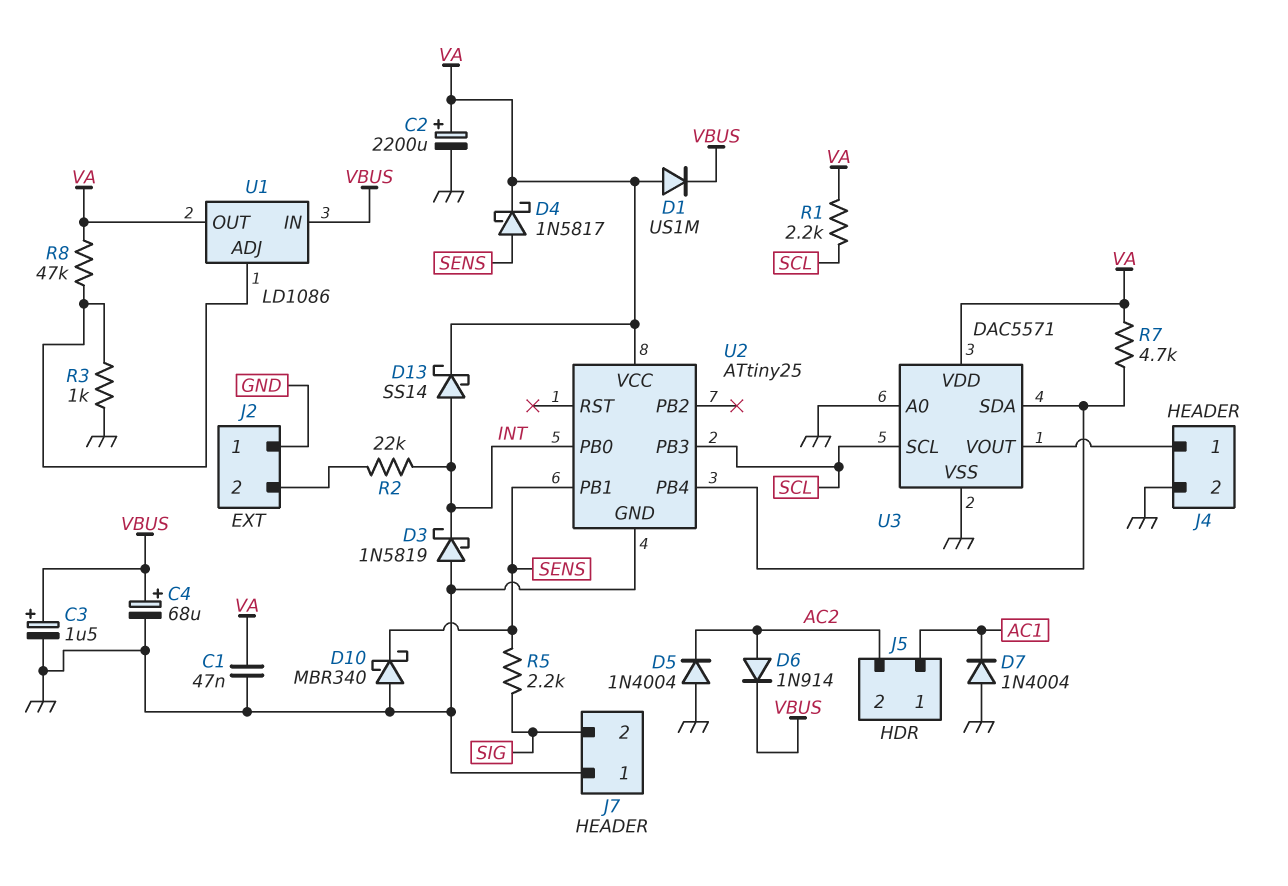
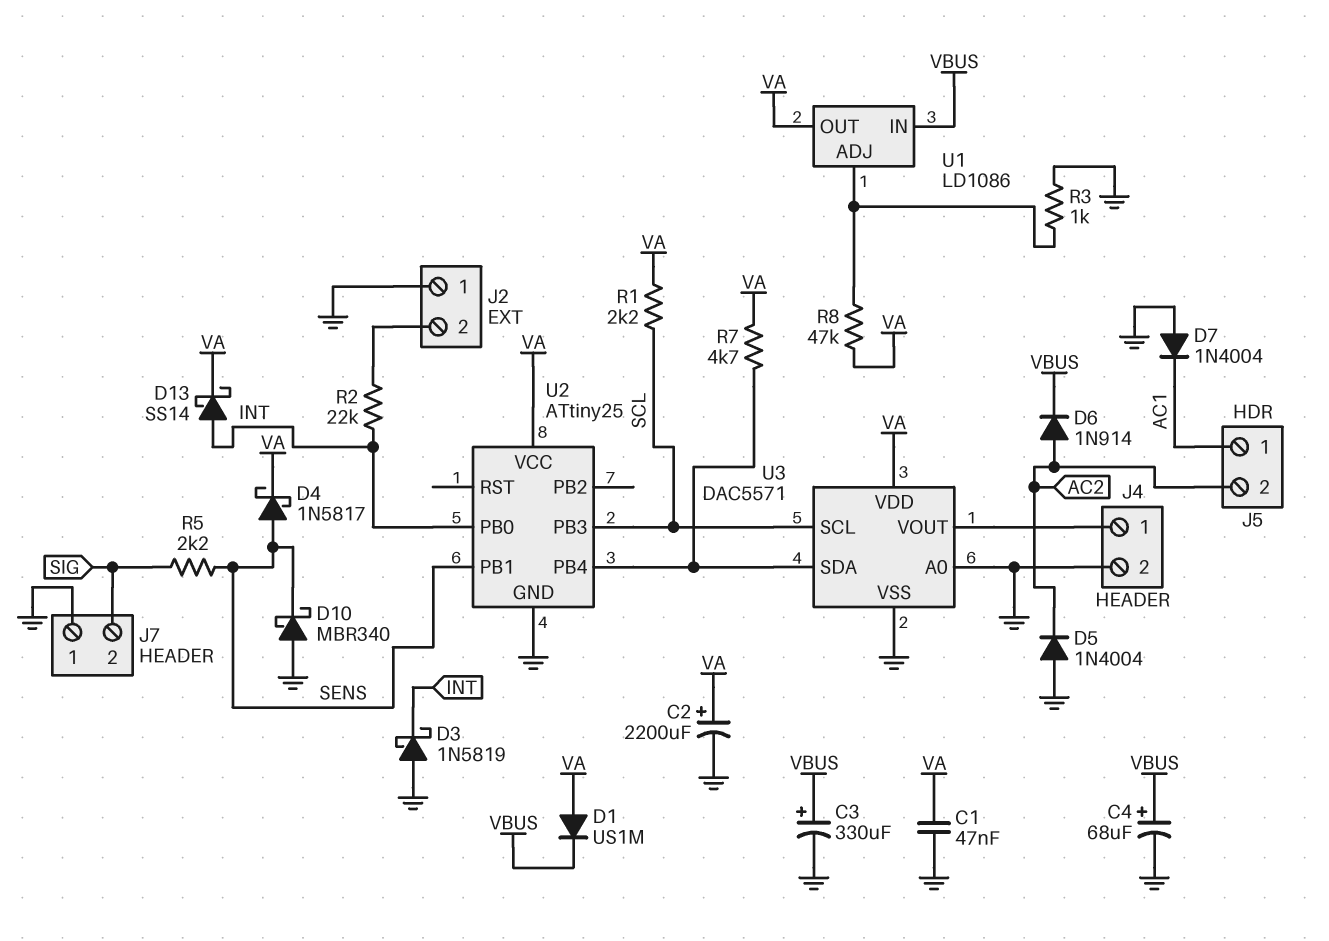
C3: 1.5uF (plus VBUS, minus GND) -> 330uF (plus VBUS, minus GND)

